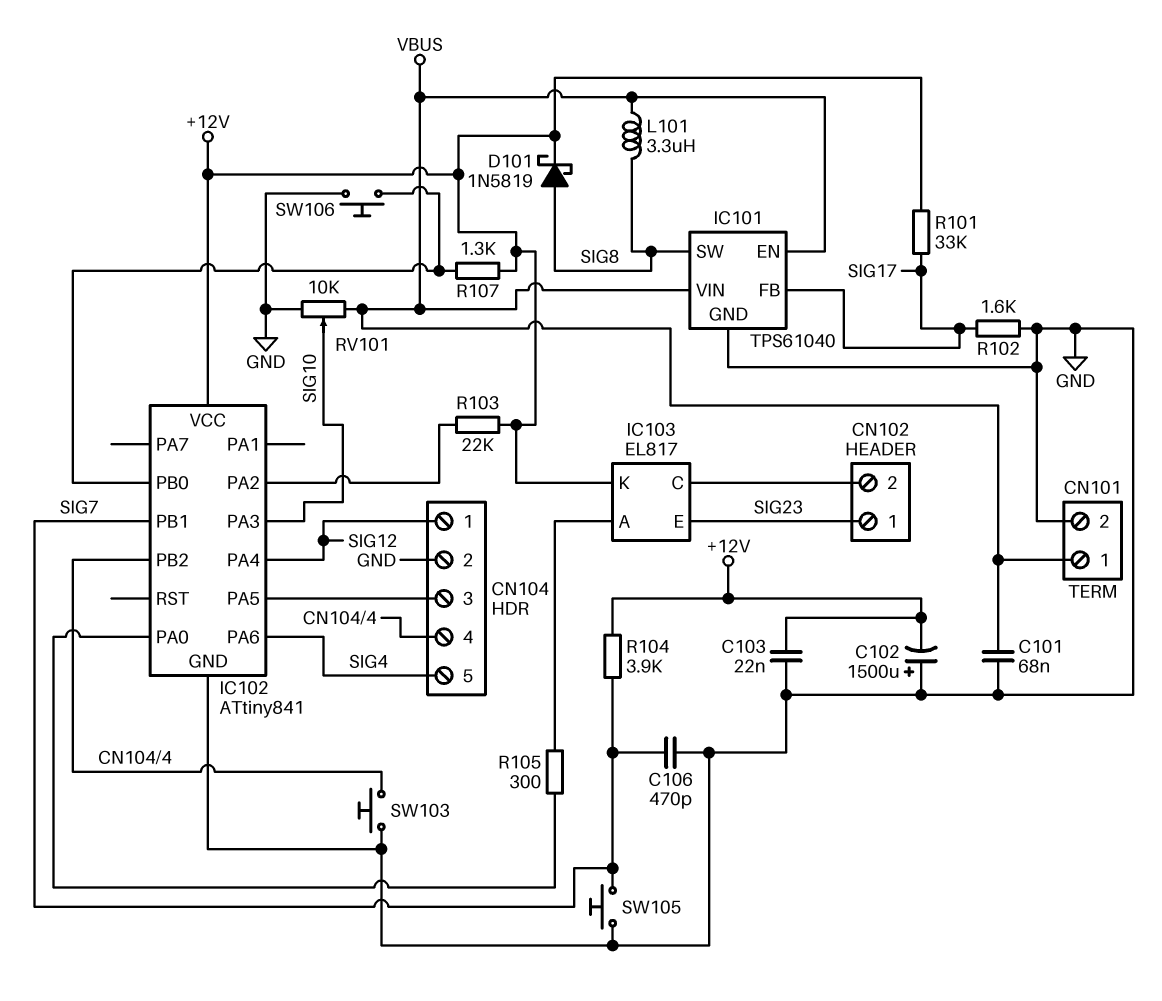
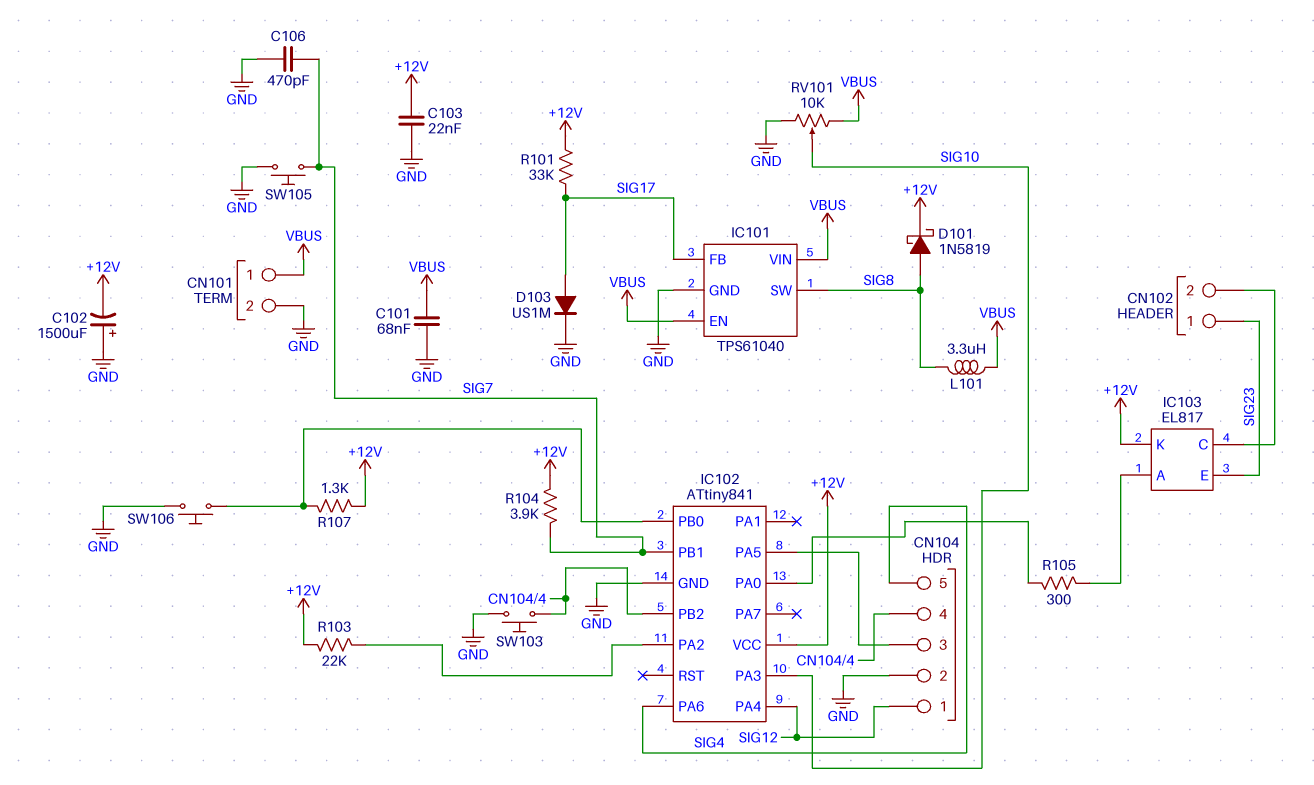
D103: none -> diode US1M (A SIG17, K GND)
R102: 1.6k (GND, SIG17) -> none

